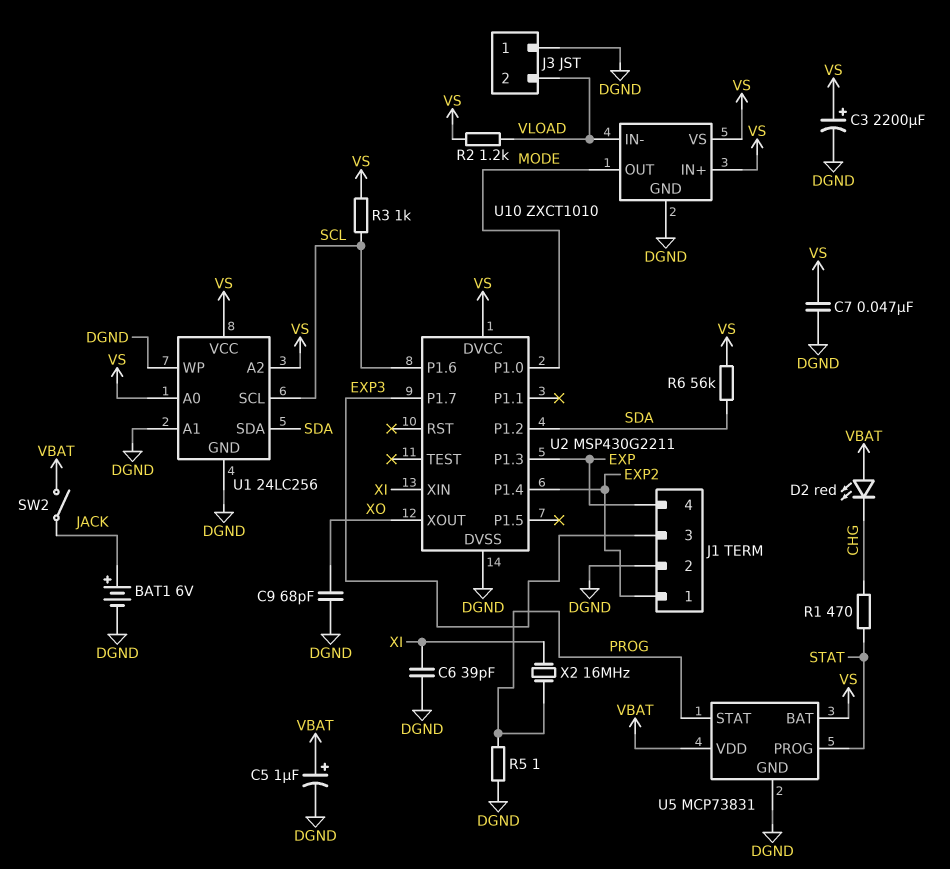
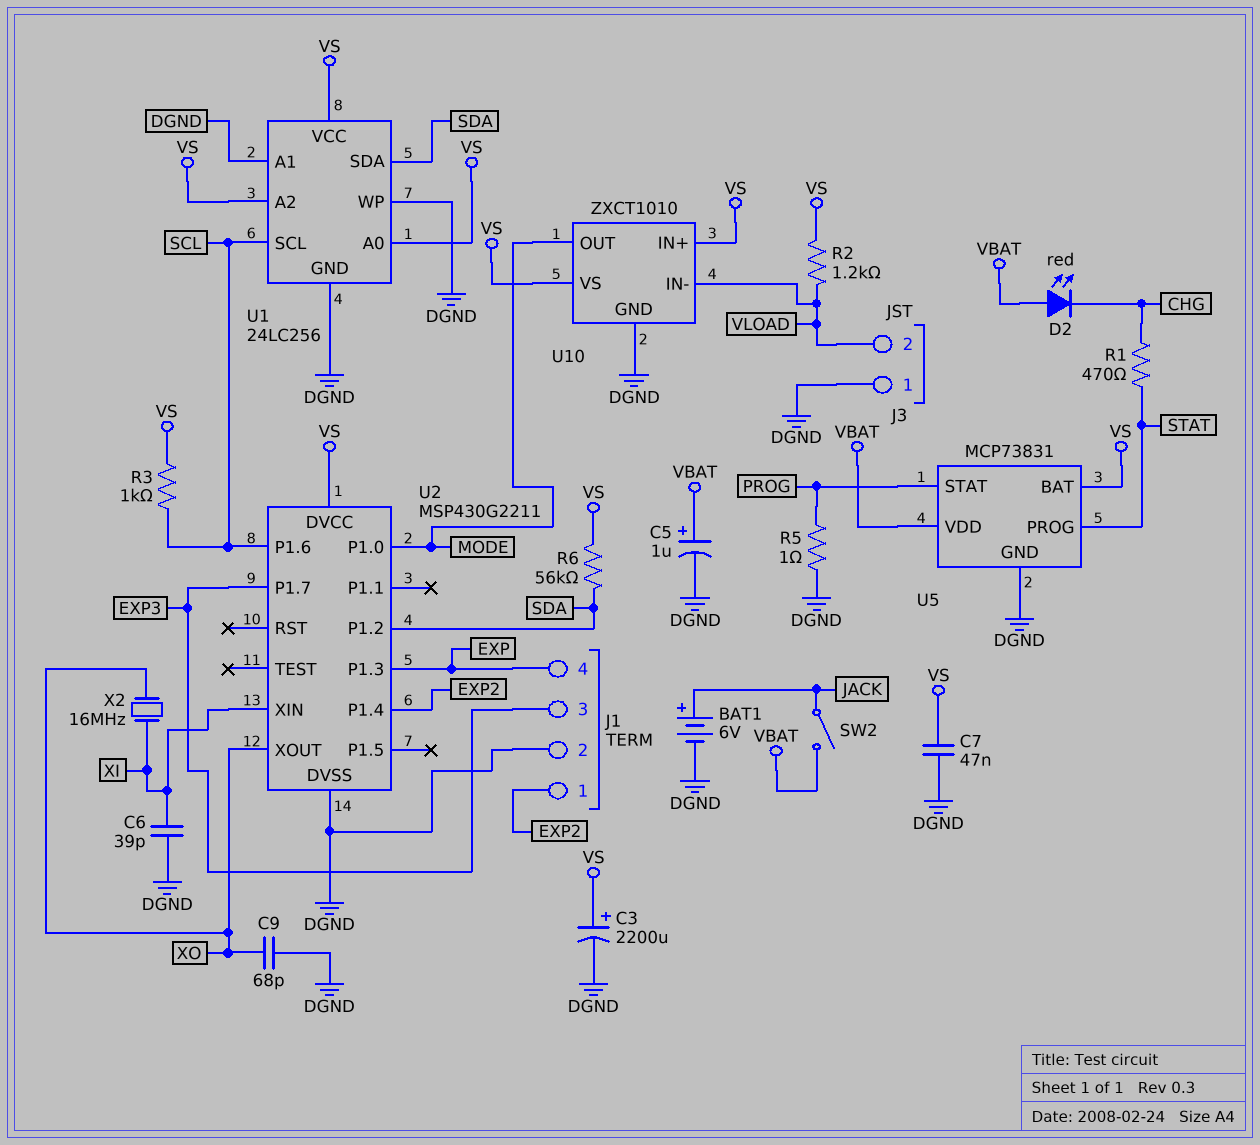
X2: 16MHz (PROG, XI) -> 16MHz (XI, XO)

